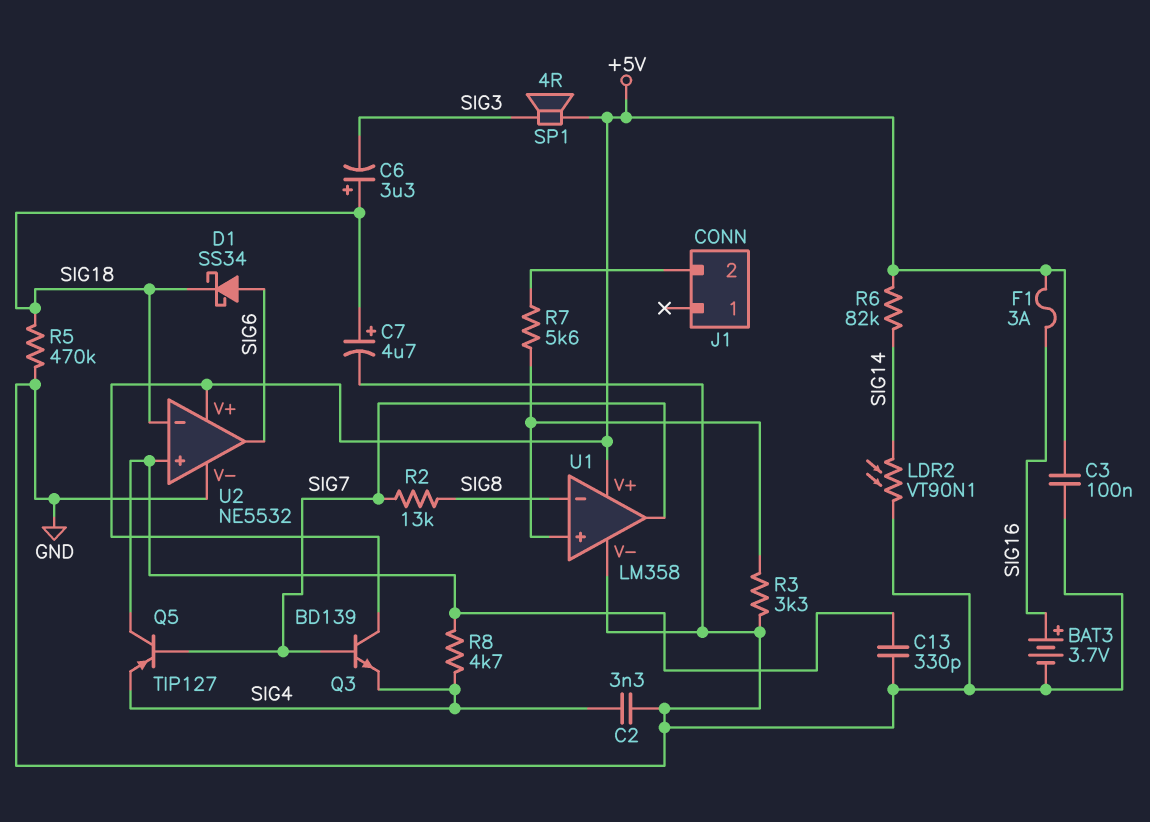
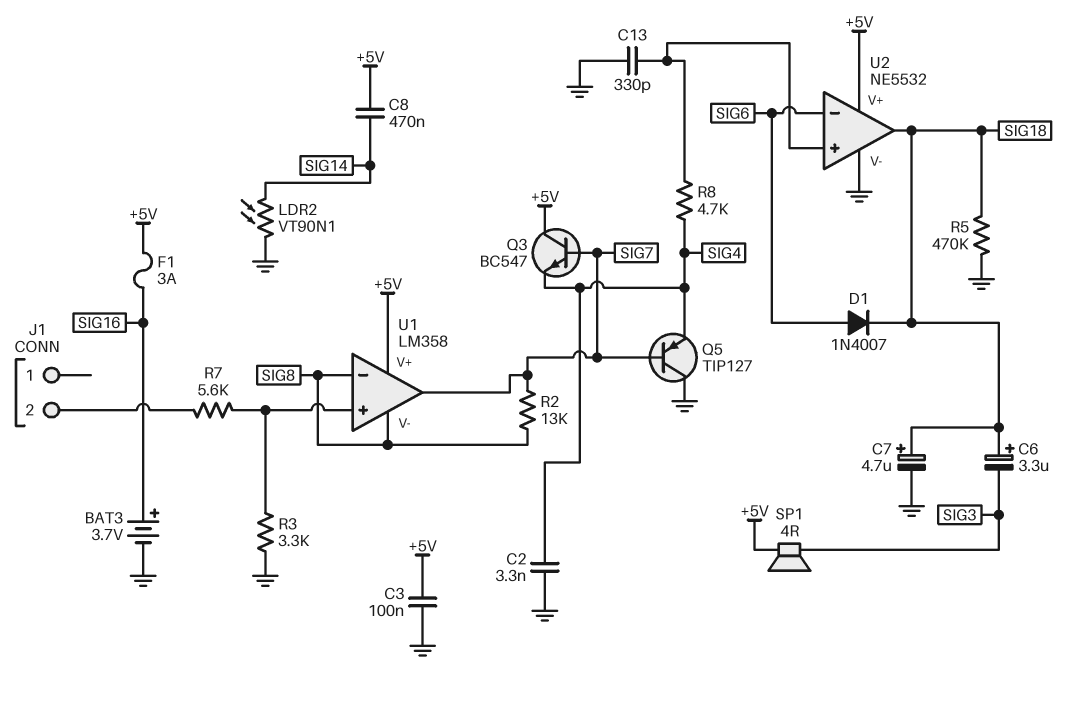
C8: none -> 470nF (+5V, SIG14)
D1: schottky SS34 (A SIG6, K SIG18) -> diode 1N4007 (A SIG6, K SIG18)
Q3: NPN BD139 (B SIG7, C +5V, E SIG4) -> NPN BC547 (B SIG7, C +5V, E SIG4)
Q5: PNP TIP127 (B SIG7, C U2/in+, E SIG4) -> PNP TIP127 (B SIG7, C GND, E SIG4)
R6: 82k (+5V, SIG14) -> none
U1 pin V-: GND -> SIG8
U2 pin in-: SIG18 -> SIG6
U2 pin out: SIG6 -> SIG18

